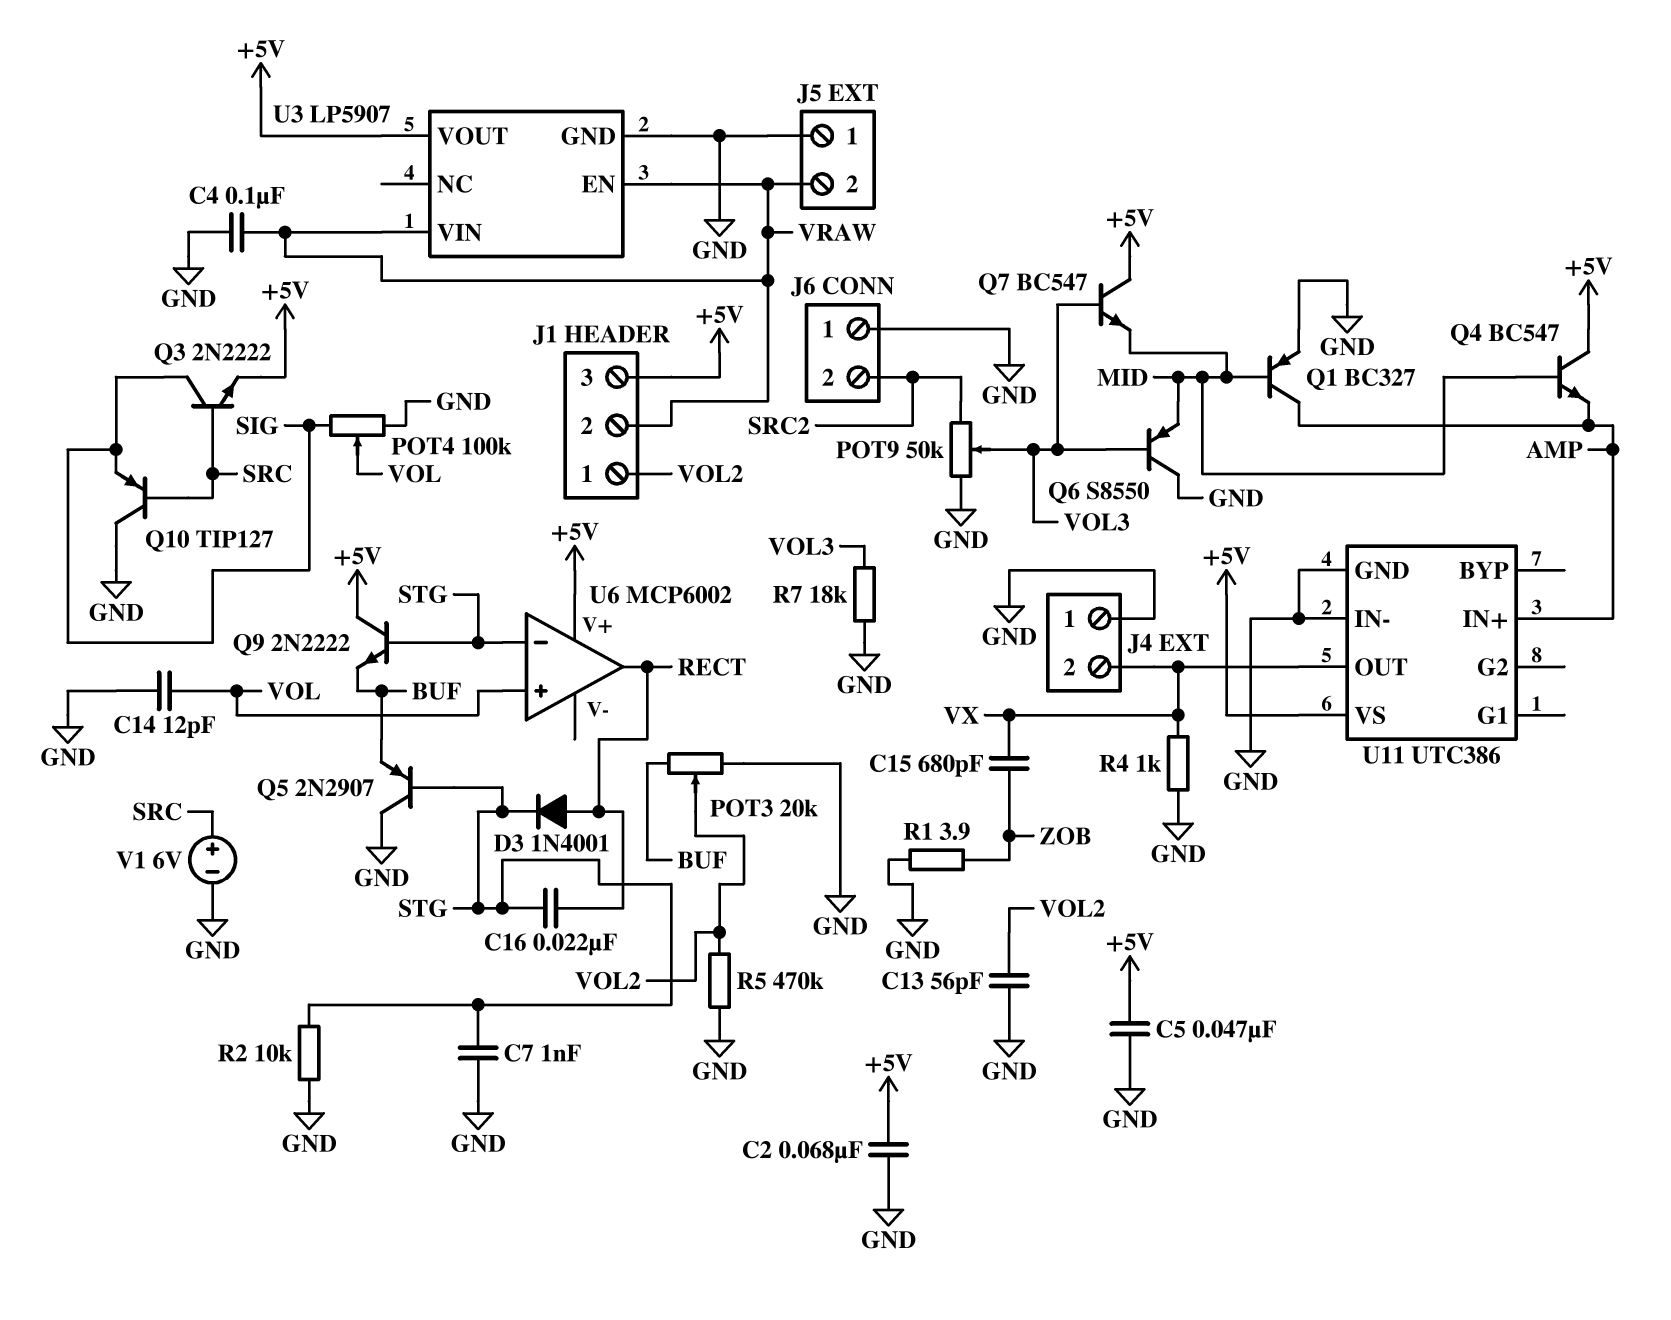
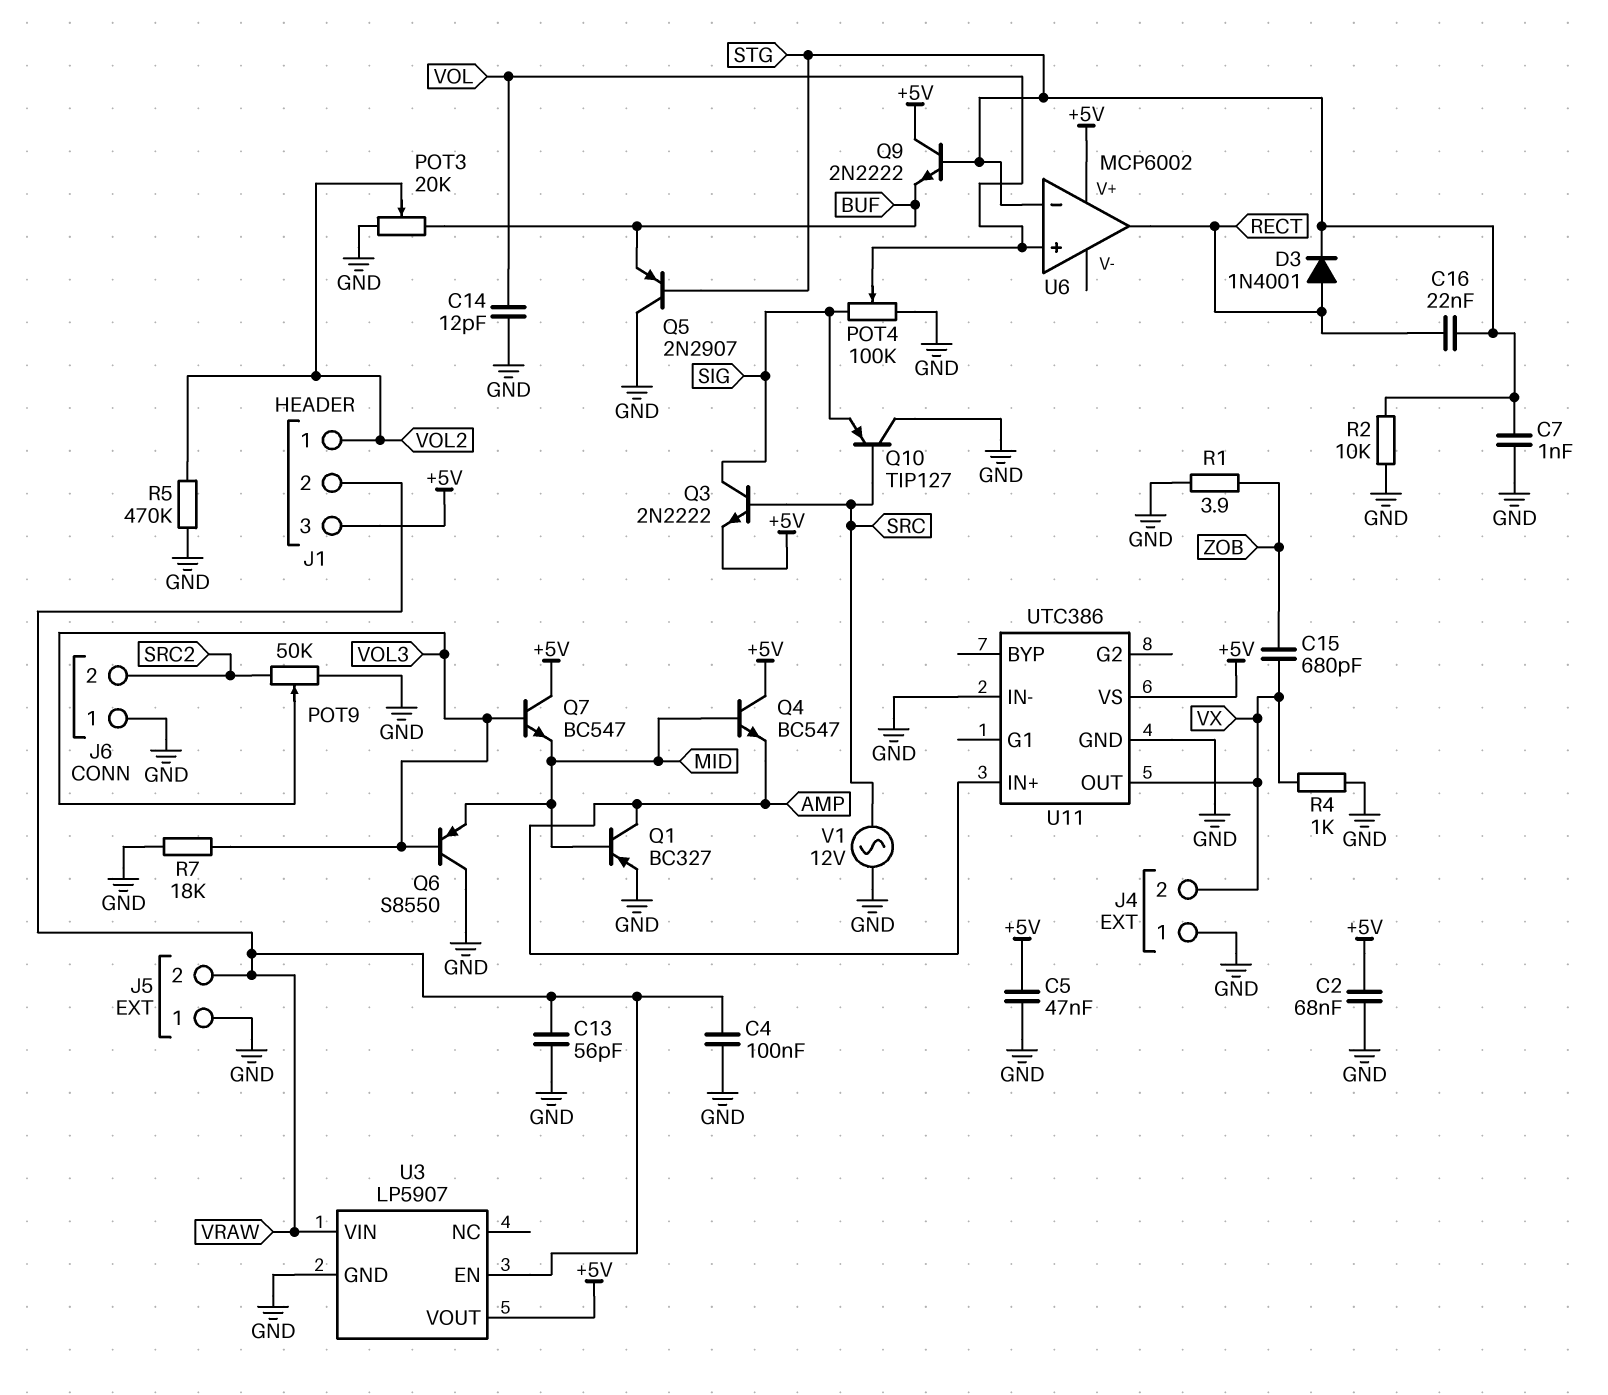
C13: 56pF (GND, VOL2) -> 56pF (GND, VRAW)
V1: 6V (plus SRC, minus GND) -> AC 12V (GND, SRC)

